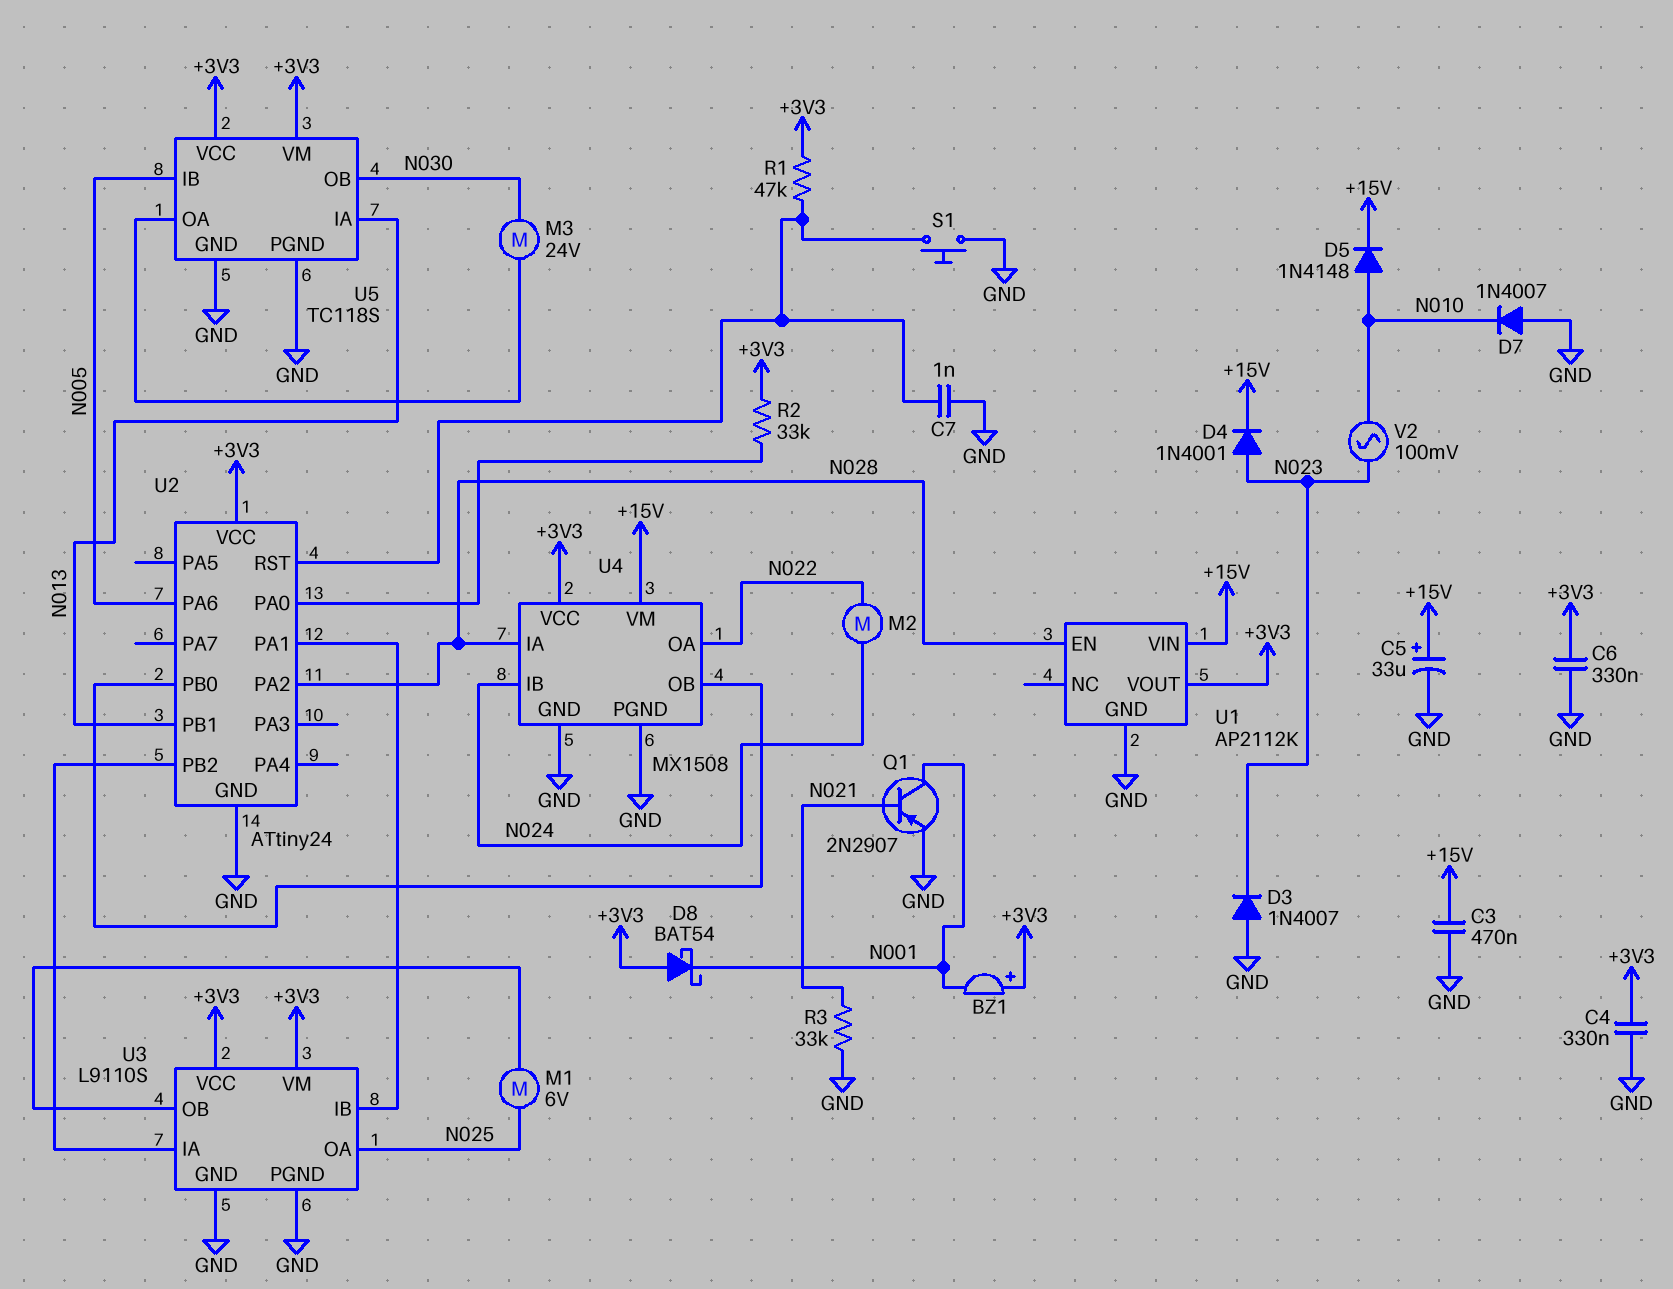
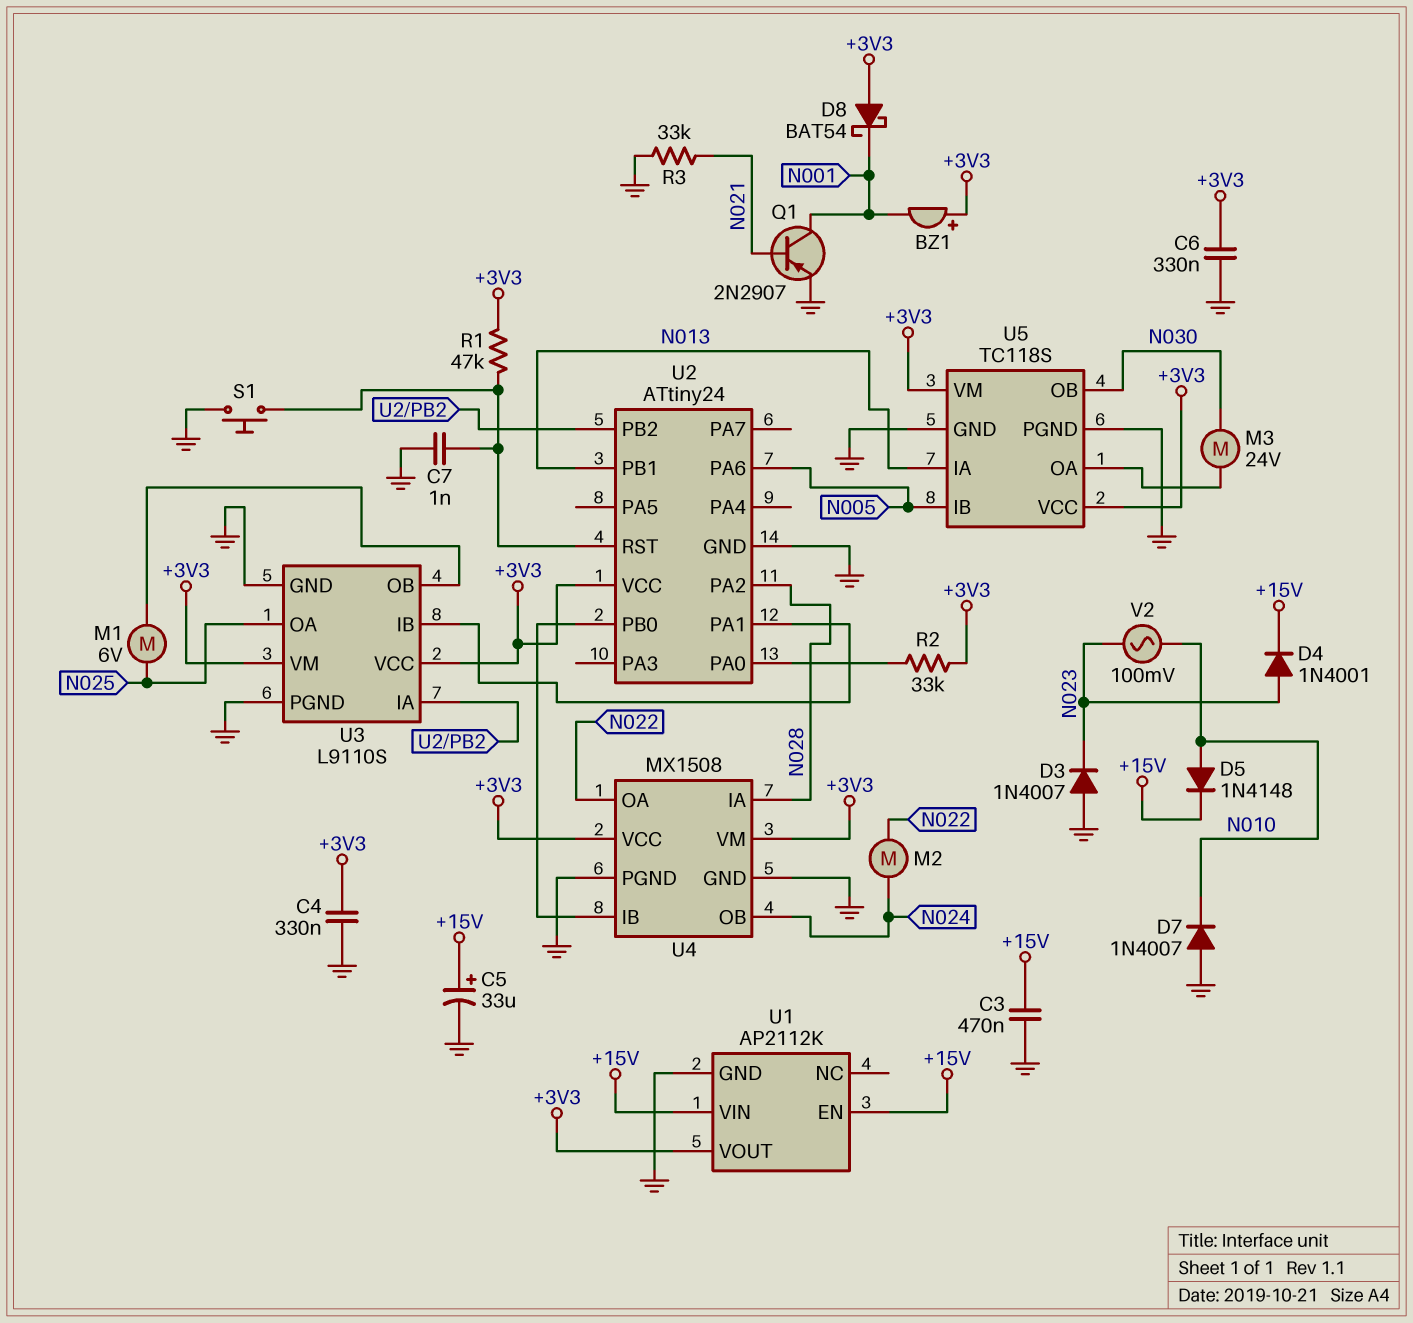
U1 pin EN: N028 -> +15V
U4 pin IB: N024 -> U2/PB0
U4 pin OB: U2/PB0 -> N024
U4 pin VM: +15V -> +3V3

